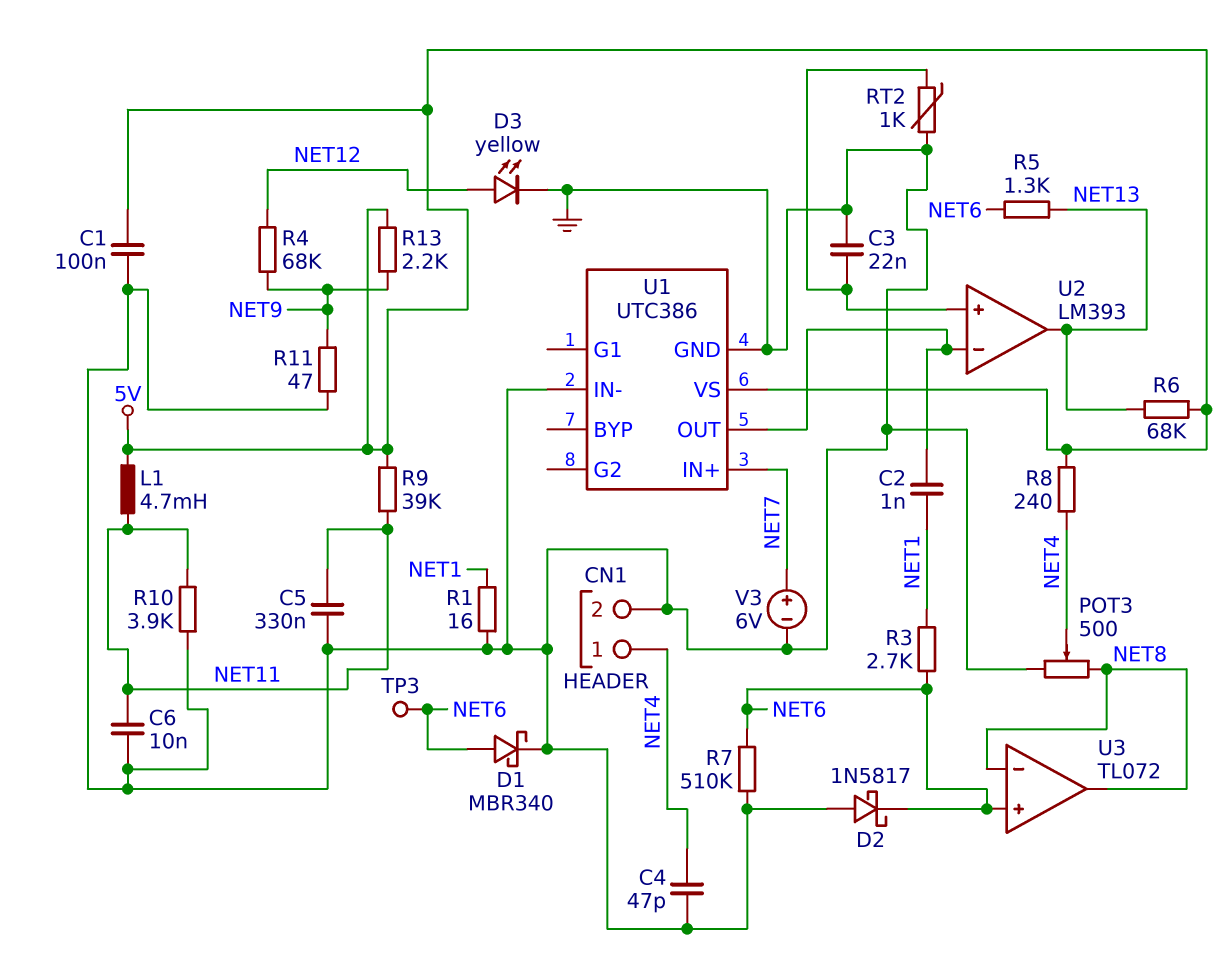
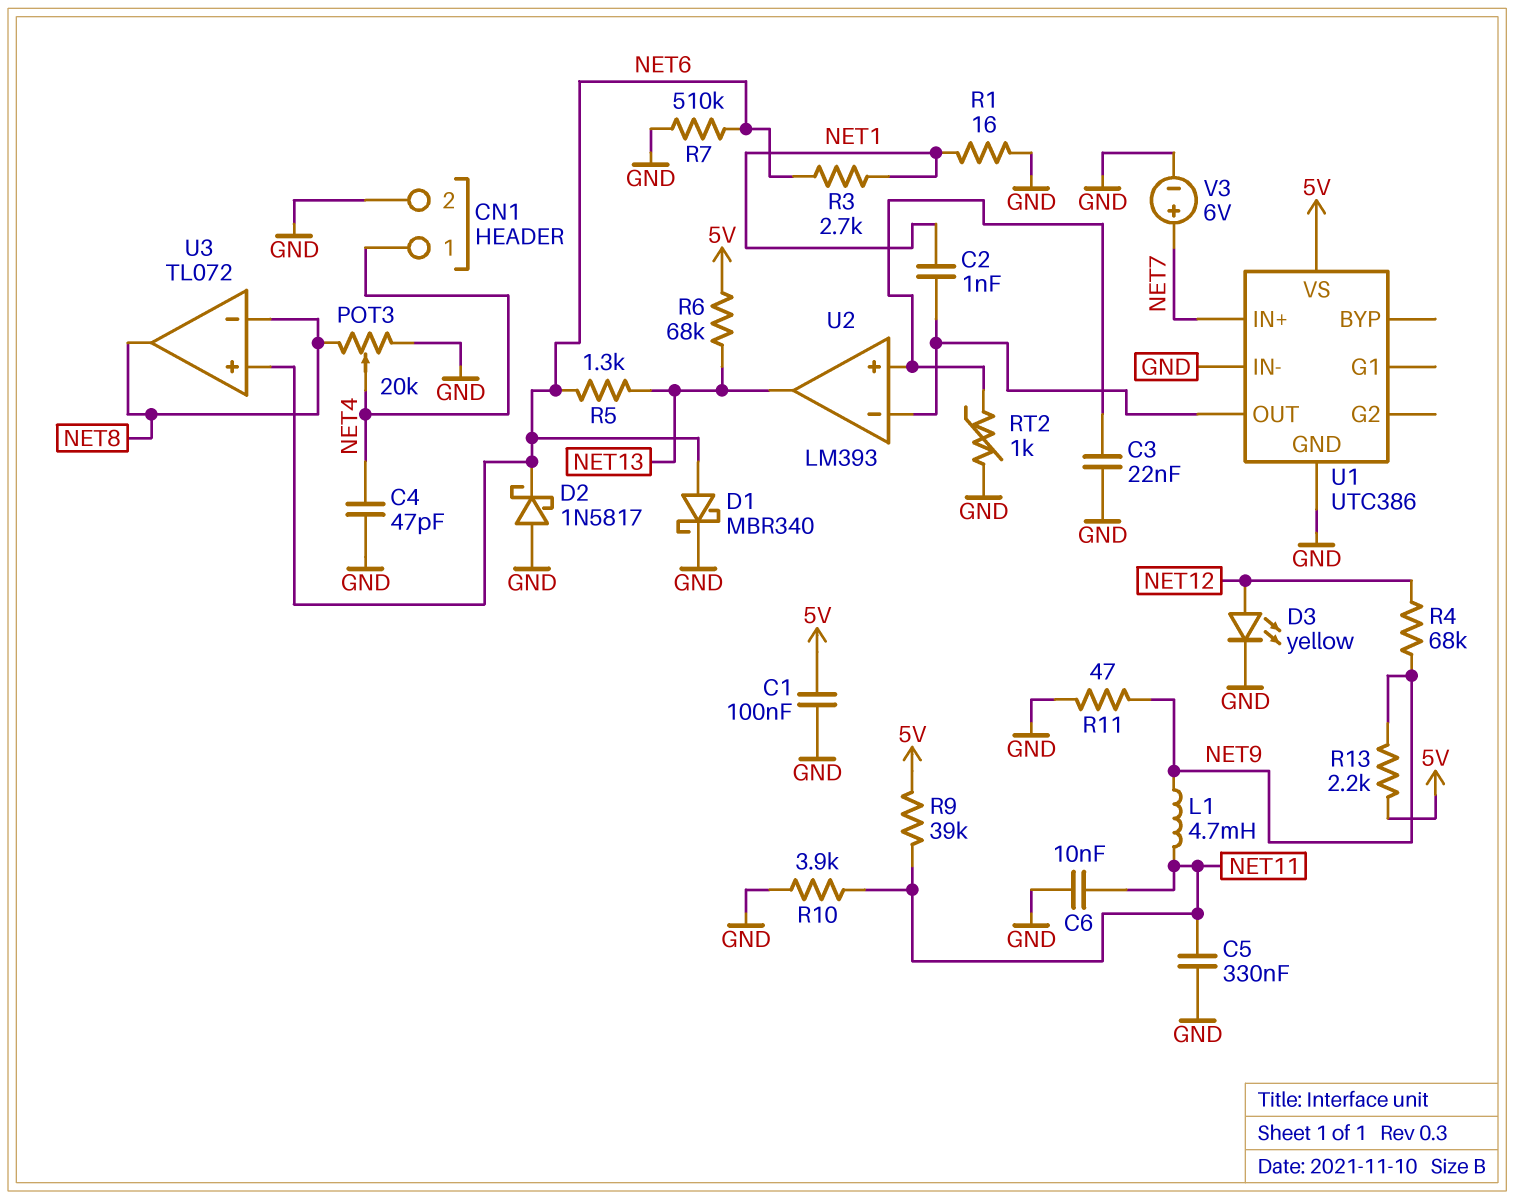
L1: 4.7mH (5V, NET11) -> 4.7mH (NET9, NET11)
POT3: 500 (GND, NET8, wiper NET4) -> 20k (GND, NET8, wiper NET4)
R8: 240 (5V, NET4) -> none
TP3: test point (NET6) -> none

